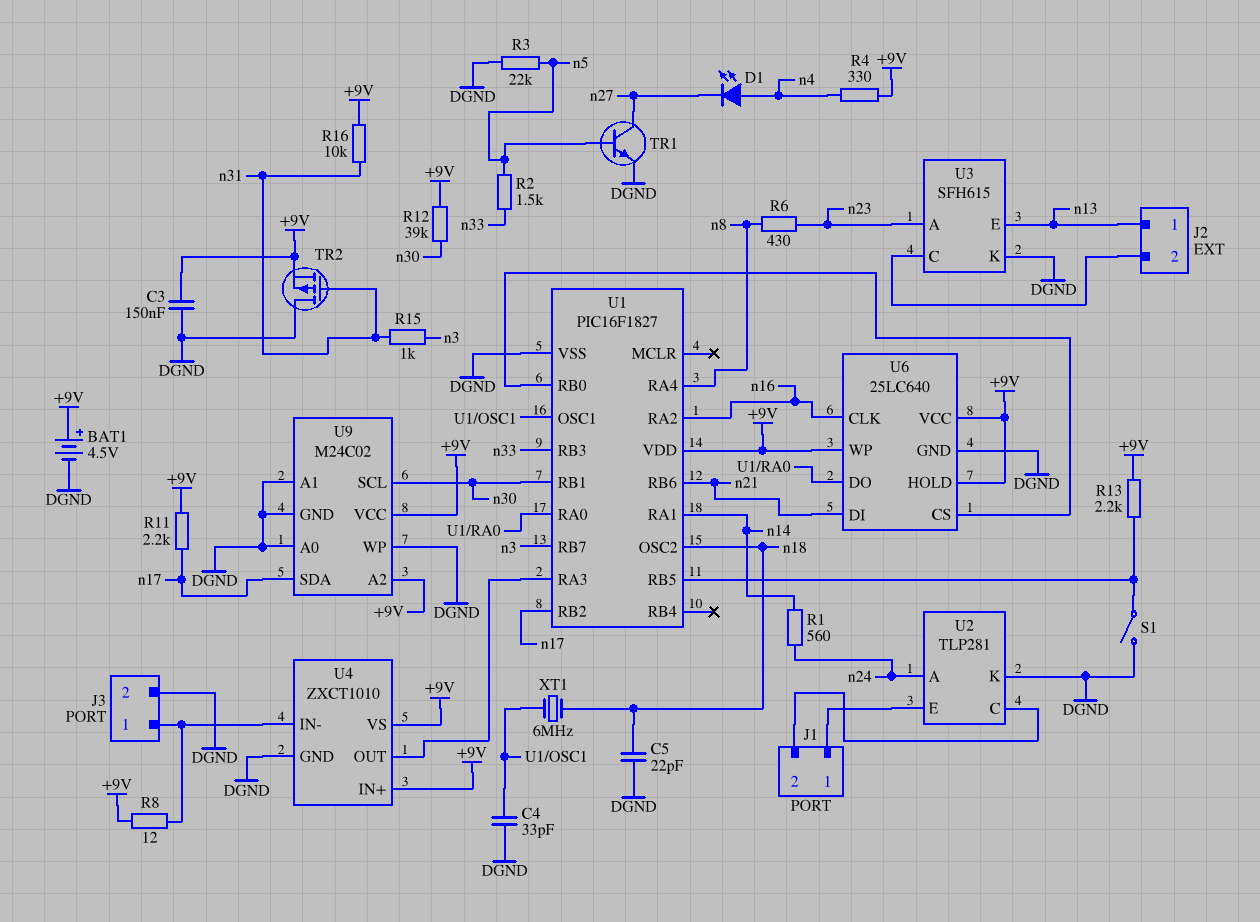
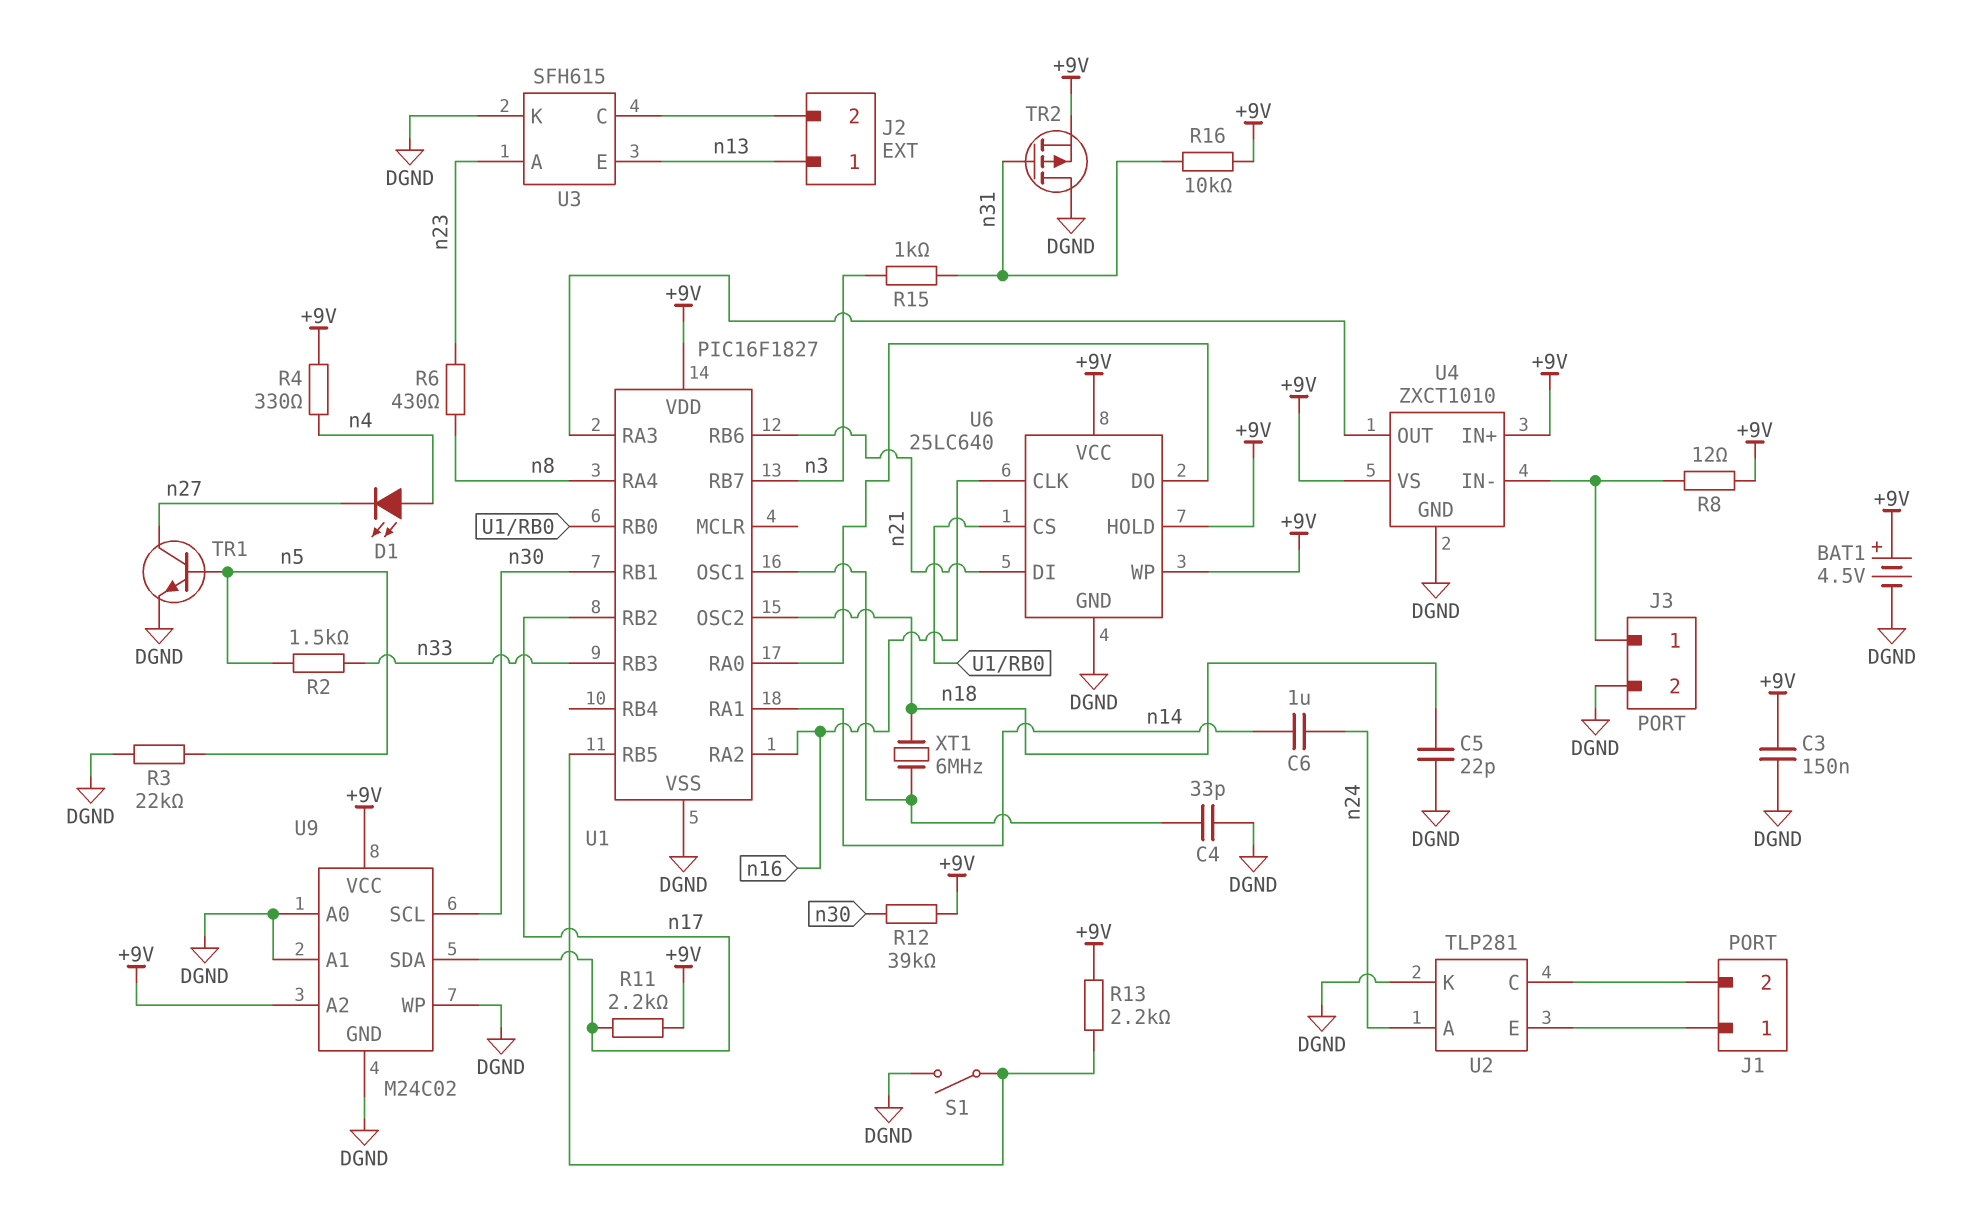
C6: none -> 1uF (n14, n24)
R1: 560 (n14, n24) -> none

